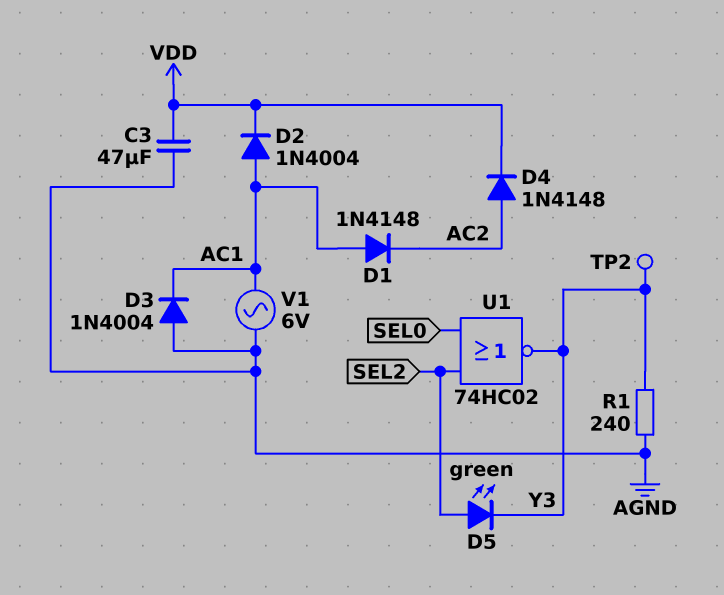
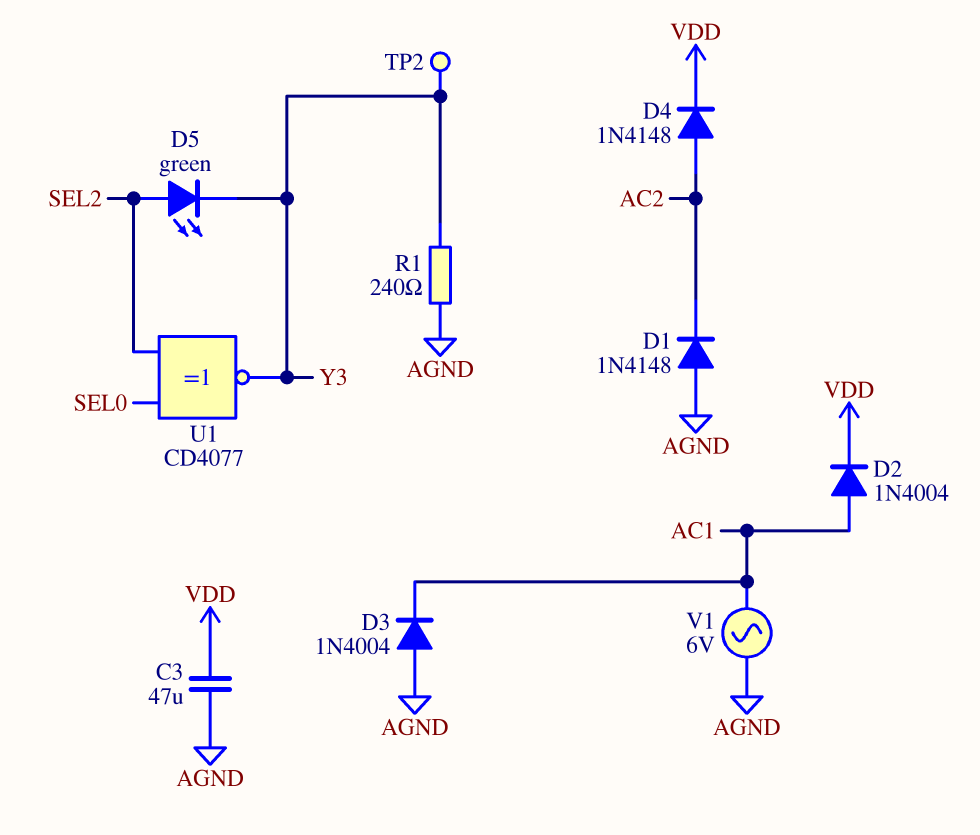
D1: diode 1N4148 (A AC1, K AC2) -> diode 1N4148 (A AGND, K AC2)
U1: NOR 74HC02 (in SEL0, in SEL2, out Y3) -> XNOR CD4077 (in SEL0, in SEL2, out Y3)

